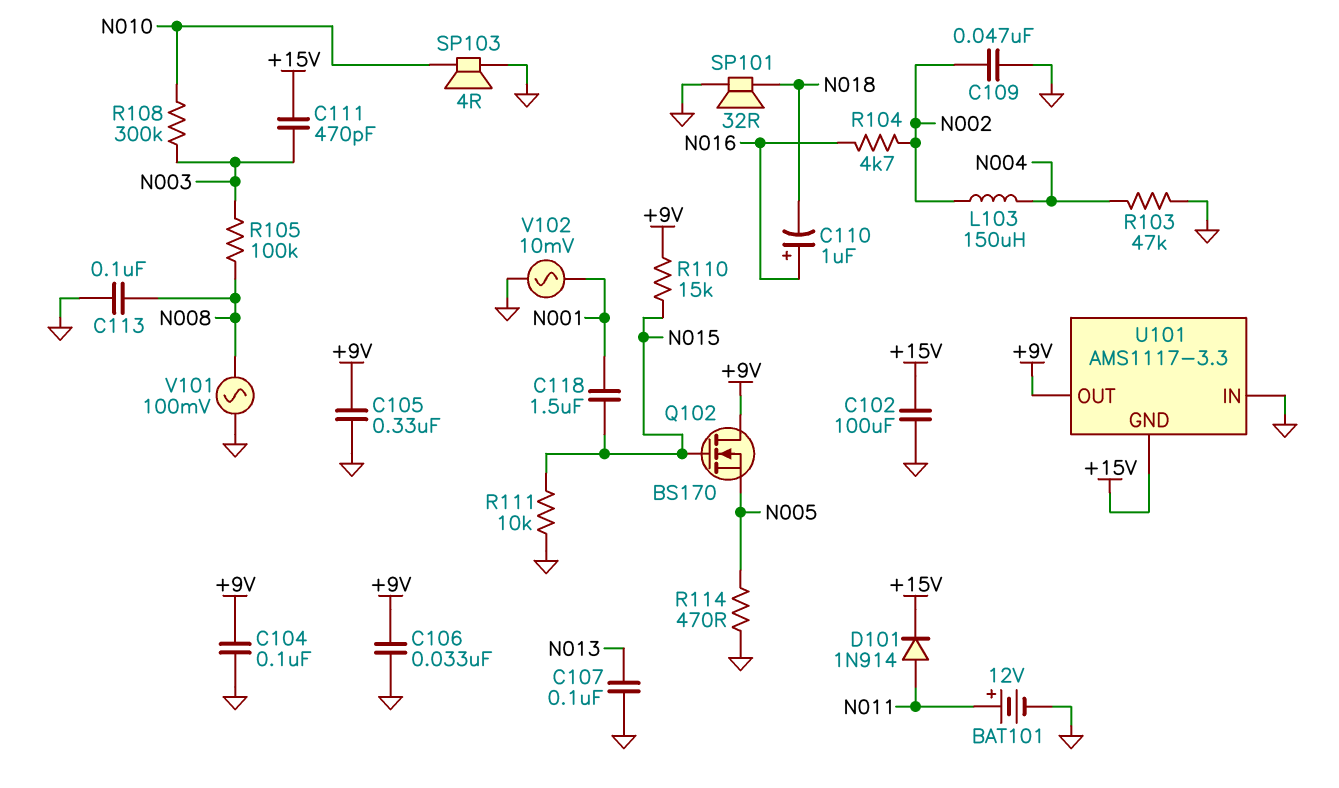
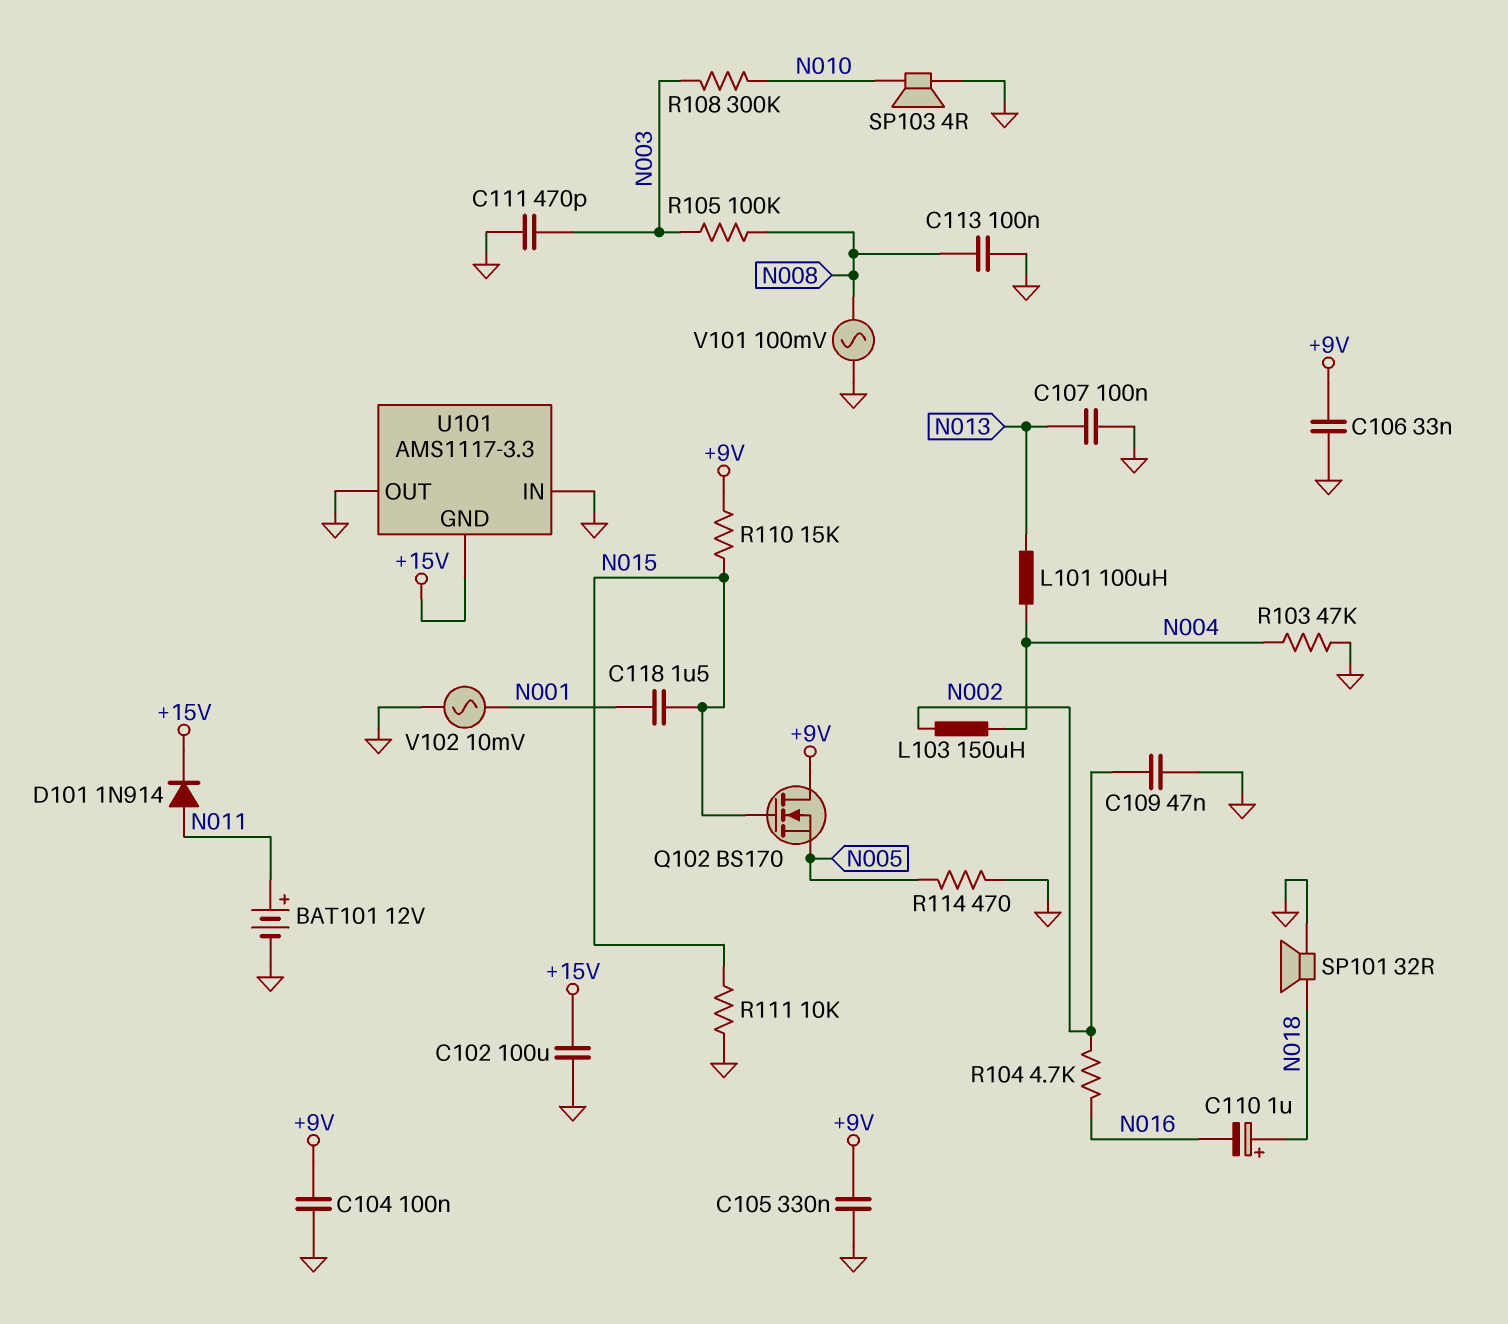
C110: 1uF (plus N016, minus N018) -> 1uF (plus N018, minus N016)
C111: 470pF (+15V, N003) -> 470pF (GND, N003)
L101: none -> 100uH (N004, N013)
U101 pin OUT: +9V -> GND

